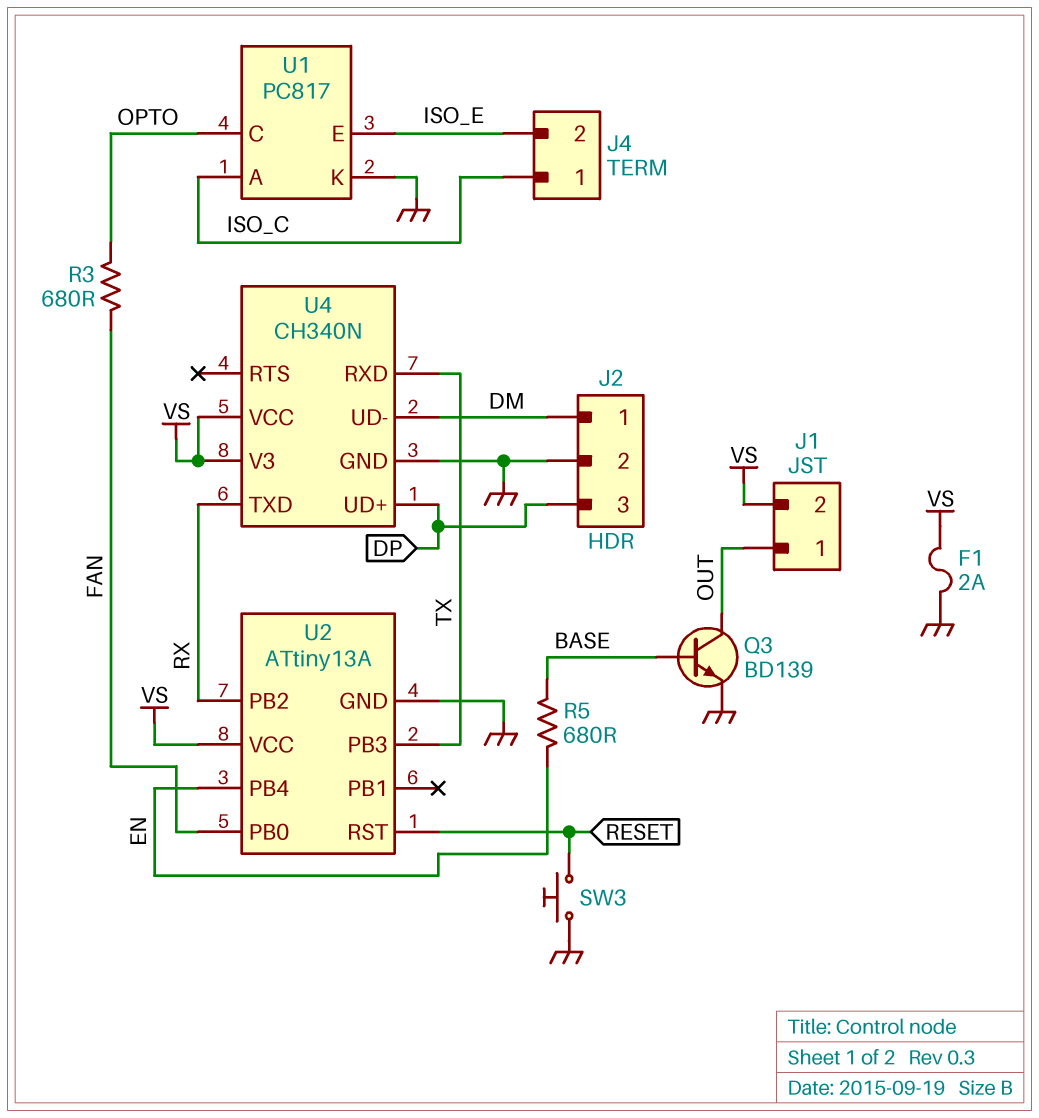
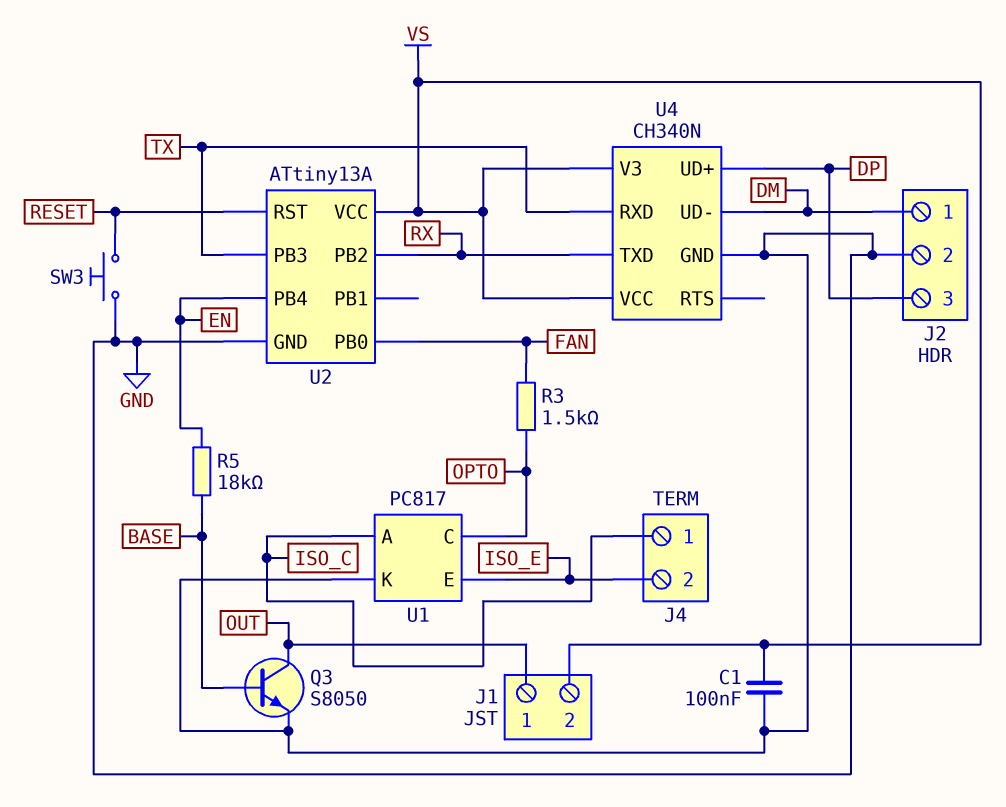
C1: none -> 100nF (GND, VS)
F1: 2A (GND, VS) -> none
Q3: NPN BD139 (B BASE, C OUT, E GND) -> NPN S8050 (B BASE, C OUT, E GND)
R3: 680 (FAN, OPTO) -> 1.5k (FAN, OPTO)
R5: 680 (BASE, EN) -> 18k (BASE, EN)

